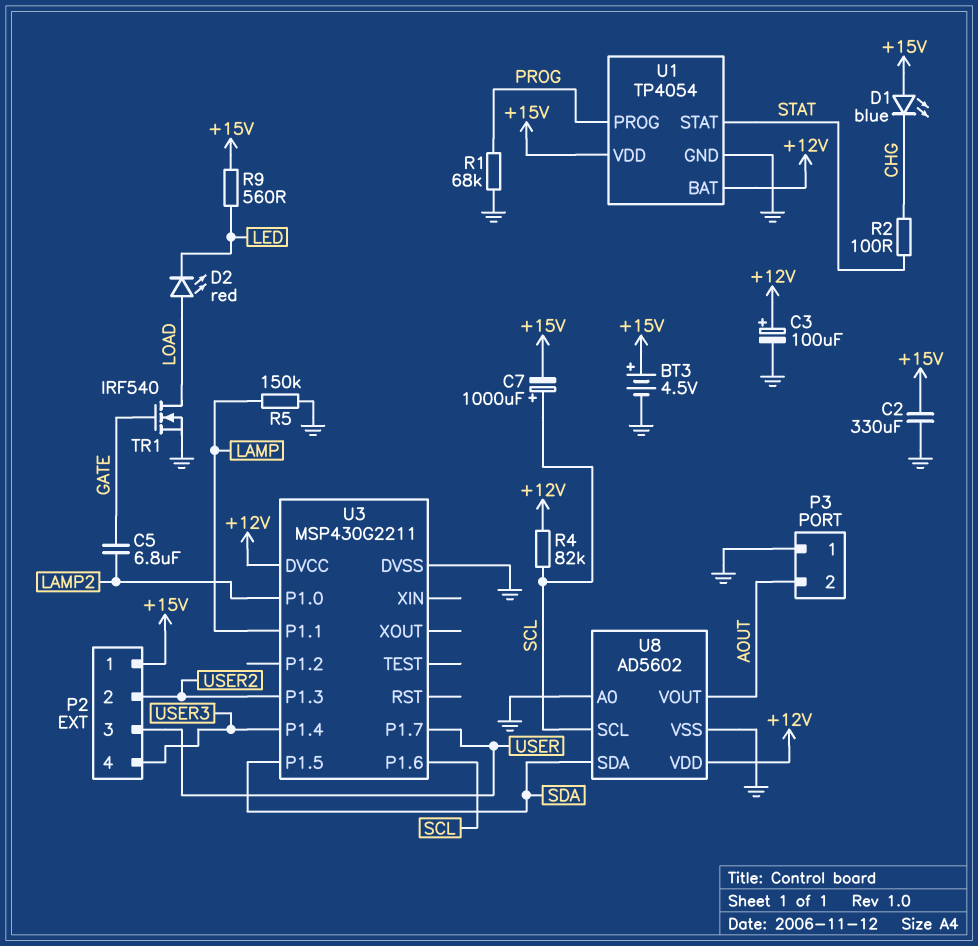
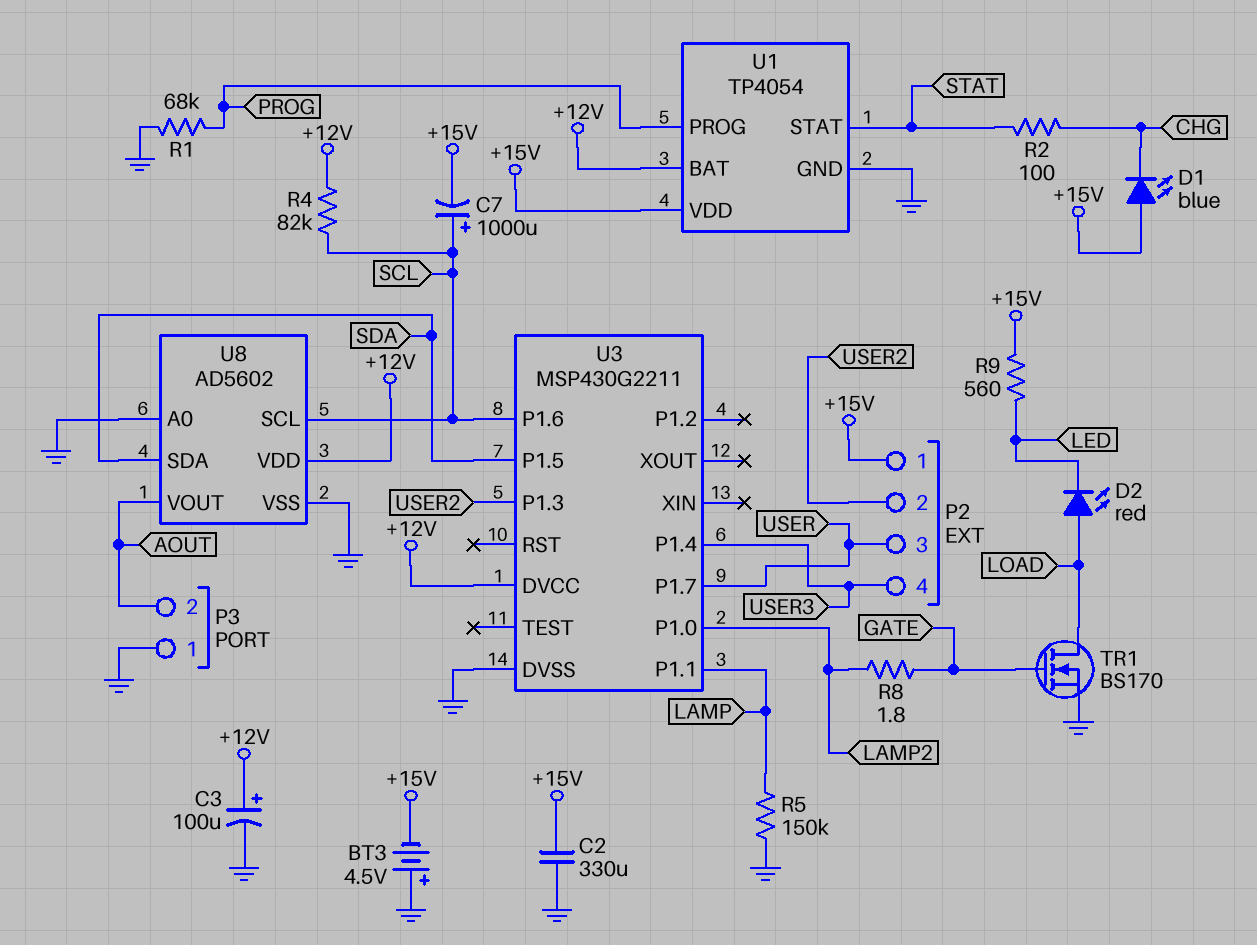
BT3: 4.5V (plus +15V, minus GND) -> 4.5V (plus GND, minus +15V)
C5: 6.8uF (GATE, LAMP2) -> none
R8: none -> 1.8 (GATE, LAMP2)
TR1: NMOS IRF540 (G GATE, D LOAD, S GND) -> NMOS BS170 (G GATE, D LOAD, S GND)

